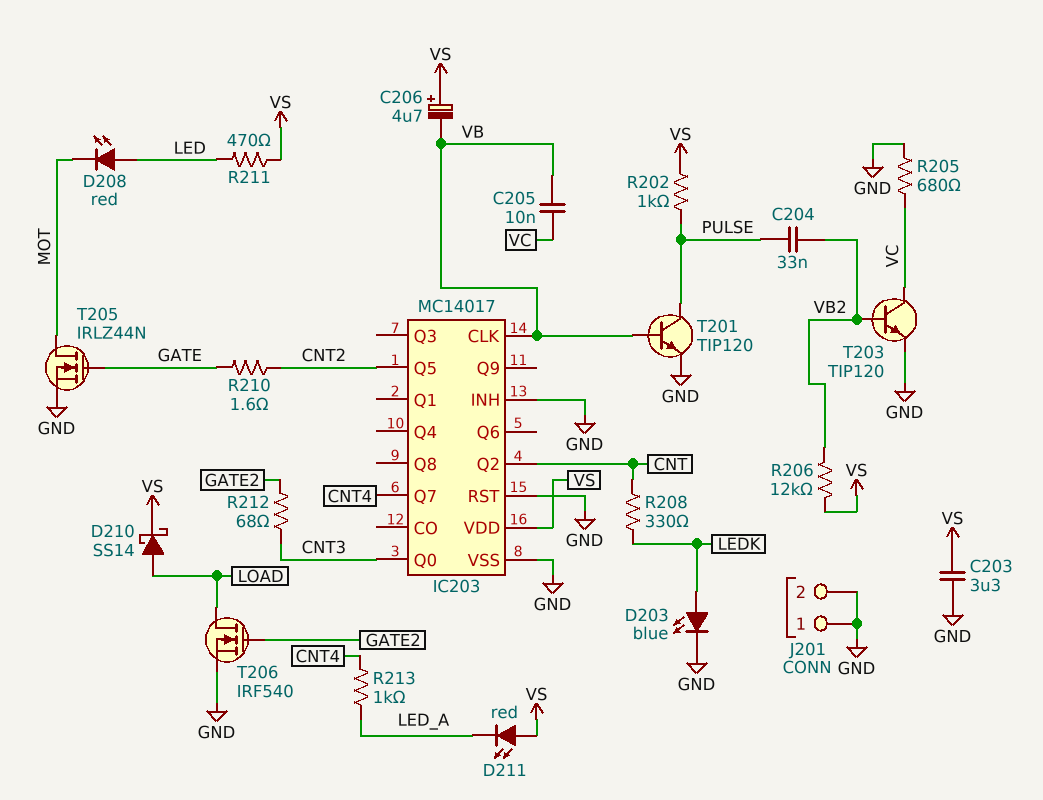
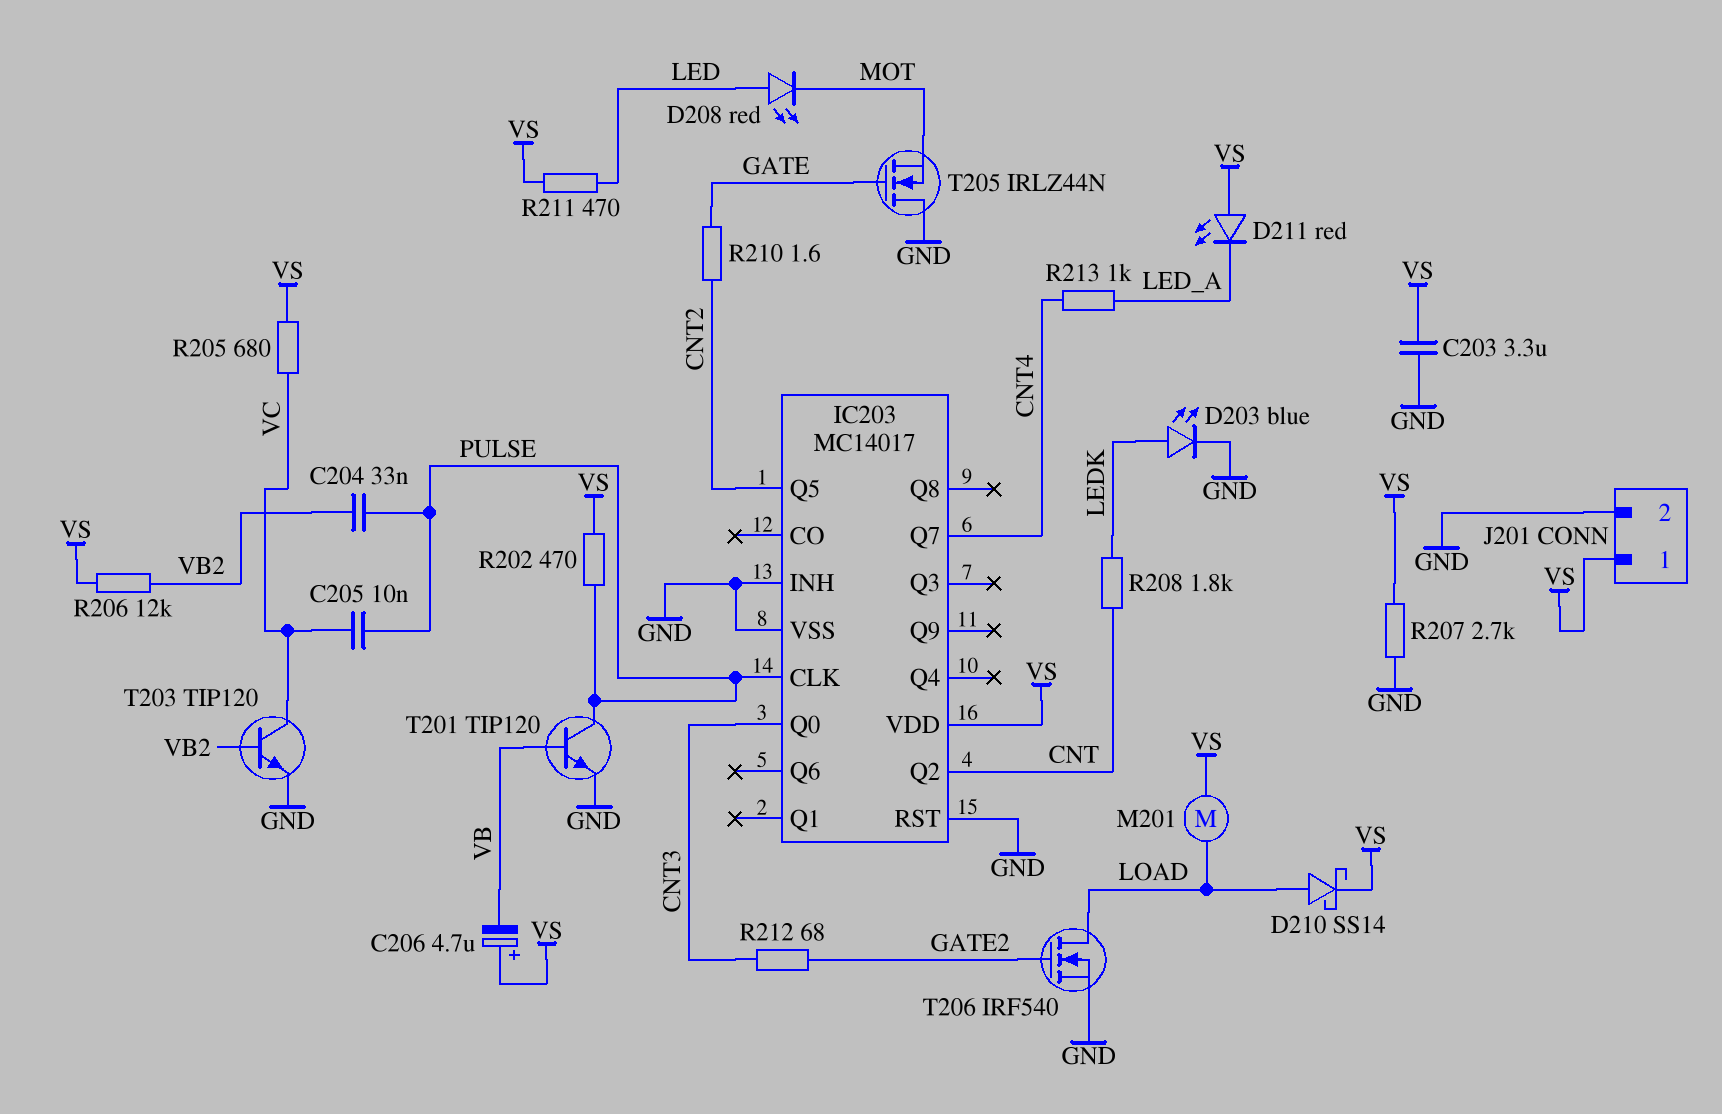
C205: 10nF (VB, VC) -> 10nF (PULSE, VC)
IC203 pin CLK: VB -> PULSE
J201 pin 1: GND -> VS
M201: none -> motor (LOAD, VS)
R202: 1k (PULSE, VS) -> 470 (PULSE, VS)
R205: 680 (GND, VC) -> 680 (VC, VS)
R207: none -> 2.7k (GND, VS)
R208: 330 (CNT, LEDK) -> 1.8k (CNT, LEDK)
T205: NMOS IRLZ44N (G GATE, D MOT, S GND) -> NMOS IRLZ44N (G GATE, D GND, S MOT)

